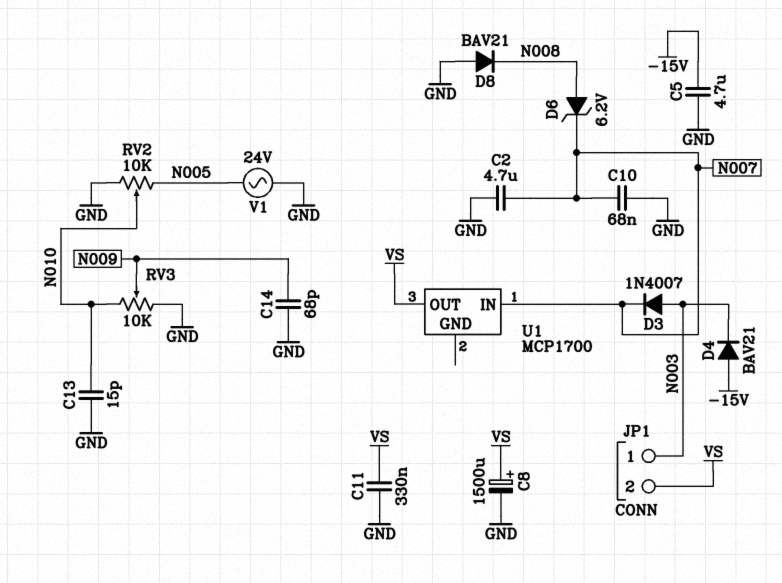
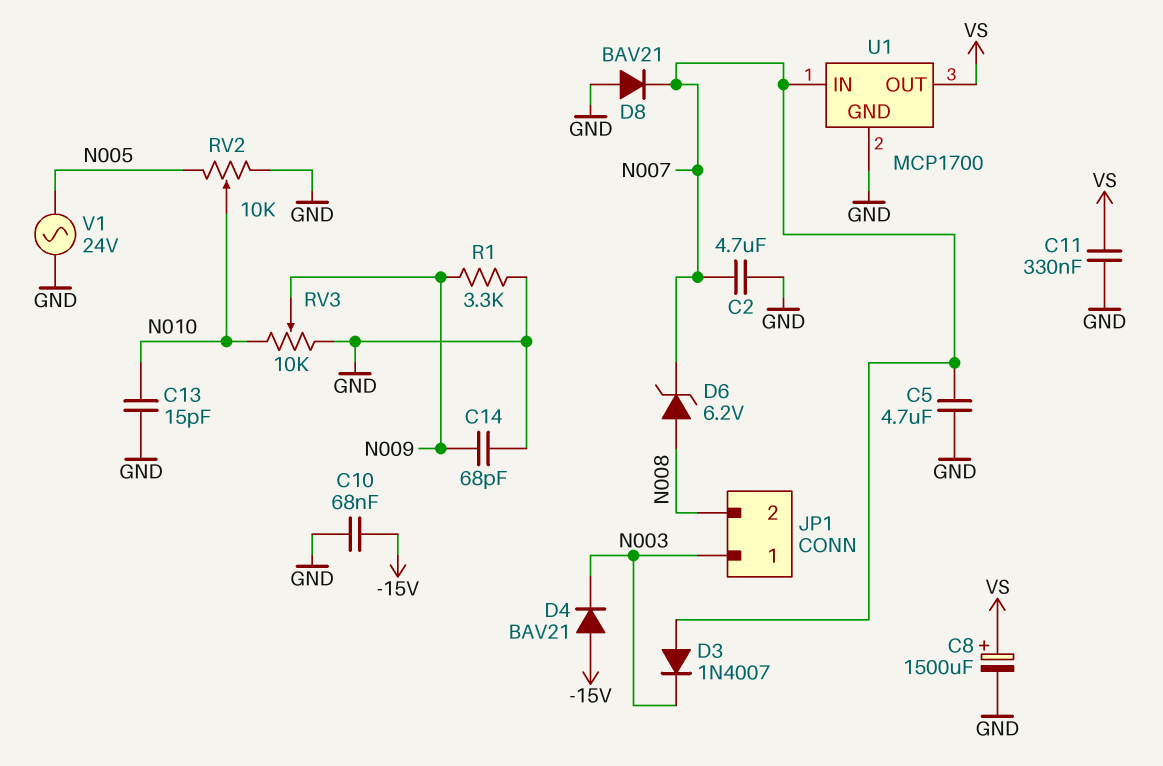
C5: 4.7uF (-15V, GND) -> 4.7uF (GND, N007)
C10: 68nF (GND, N007) -> 68nF (-15V, GND)
D3: diode 1N4007 (A N003, K N007) -> diode 1N4007 (A N007, K N003)
D8: diode BAV21 (A GND, K N008) -> diode BAV21 (A GND, K N007)
JP1 pin 2: VS -> N008
R1: none -> 3.3k (GND, N009)
U1 pin GND: none -> GND

